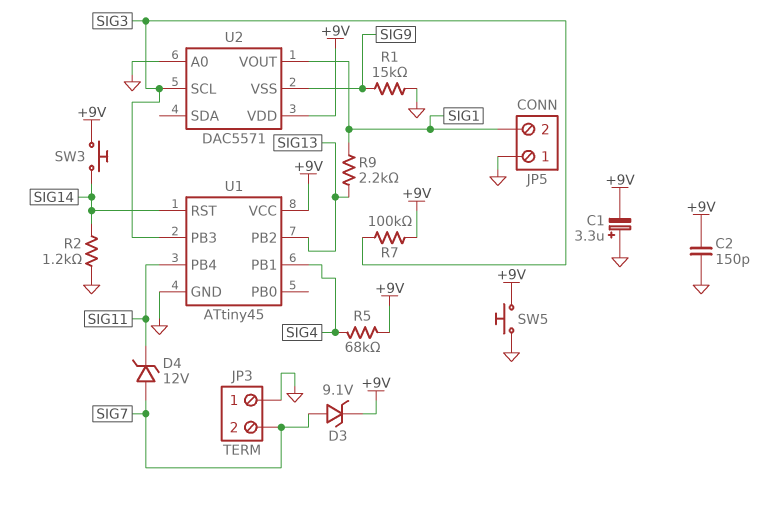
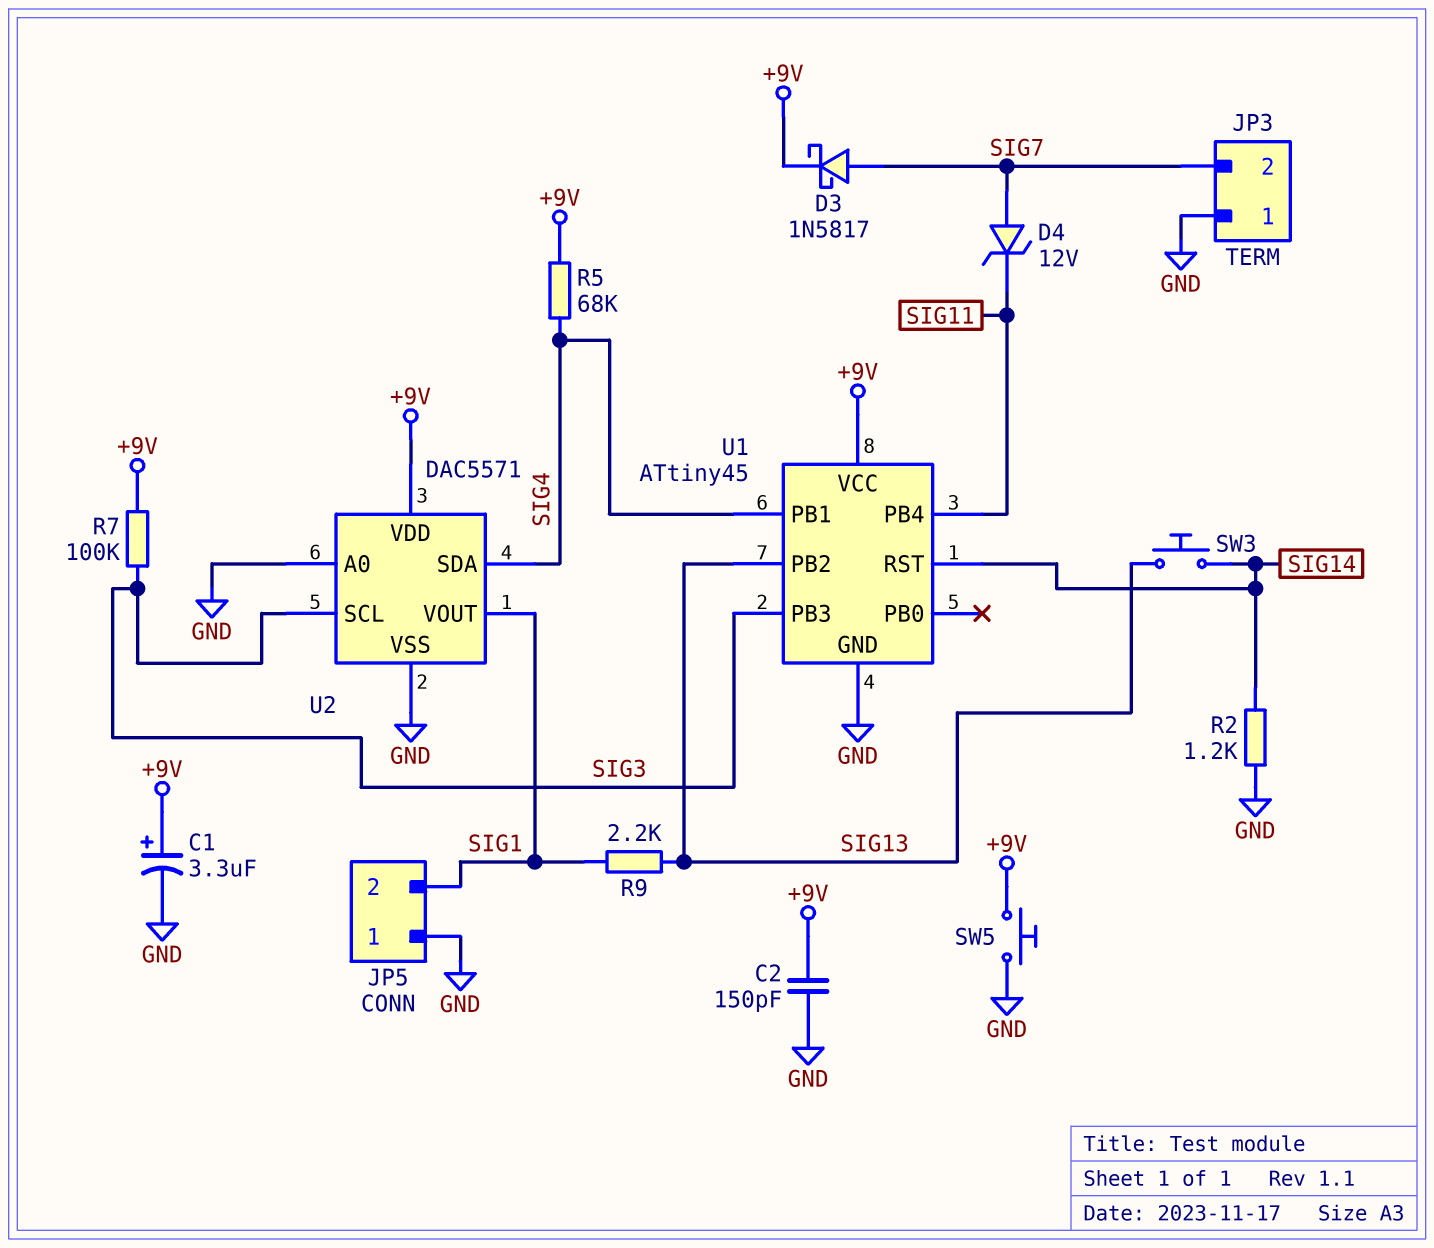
C1: 3.3uF (plus GND, minus +9V) -> 3.3uF (plus +9V, minus GND)
D3: zener 9.1V (A SIG7, K +9V) -> schottky 1N5817 (A SIG7, K +9V)
R1: 15k (GND, SIG9) -> none
SW3: button (+9V, SIG14) -> button (SIG13, SIG14)
U2 pin SDA: none -> SIG4
U2 pin VSS: SIG9 -> GND

